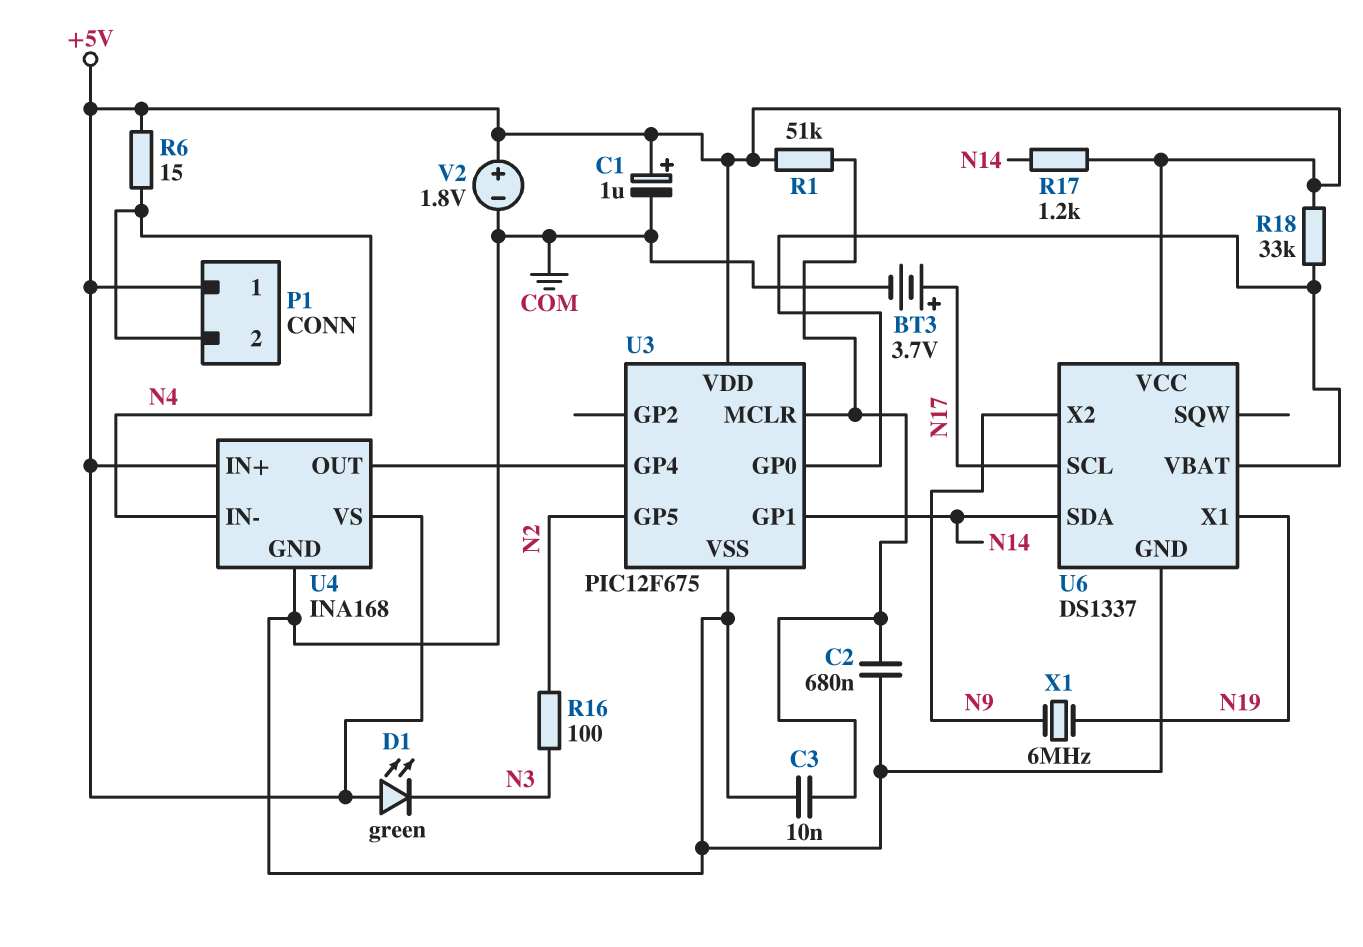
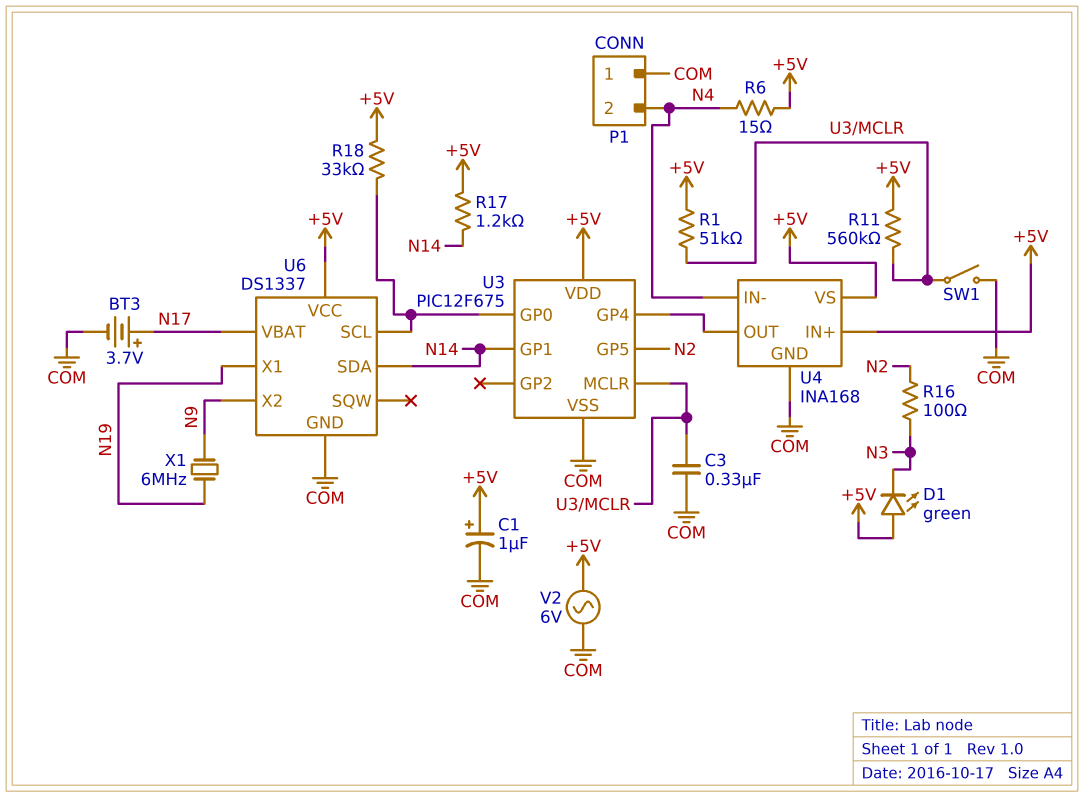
C2: 680nF (COM, U3/MCLR) -> none
C3: 10nF (COM, U3/MCLR) -> 330nF (COM, U3/MCLR)
P1 pin 1: +5V -> COM
R11: none -> 560k (+5V, U3/MCLR)
SW1: none -> switch (COM, U3/MCLR)
U6 pin SCL: N17 -> U3/GP0
U6 pin VBAT: U3/GP0 -> N17
V2: 1.8V (plus +5V, minus COM) -> AC 6V (+5V, COM)

